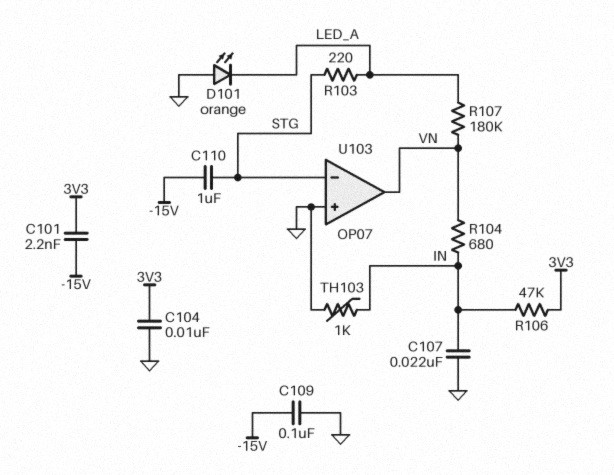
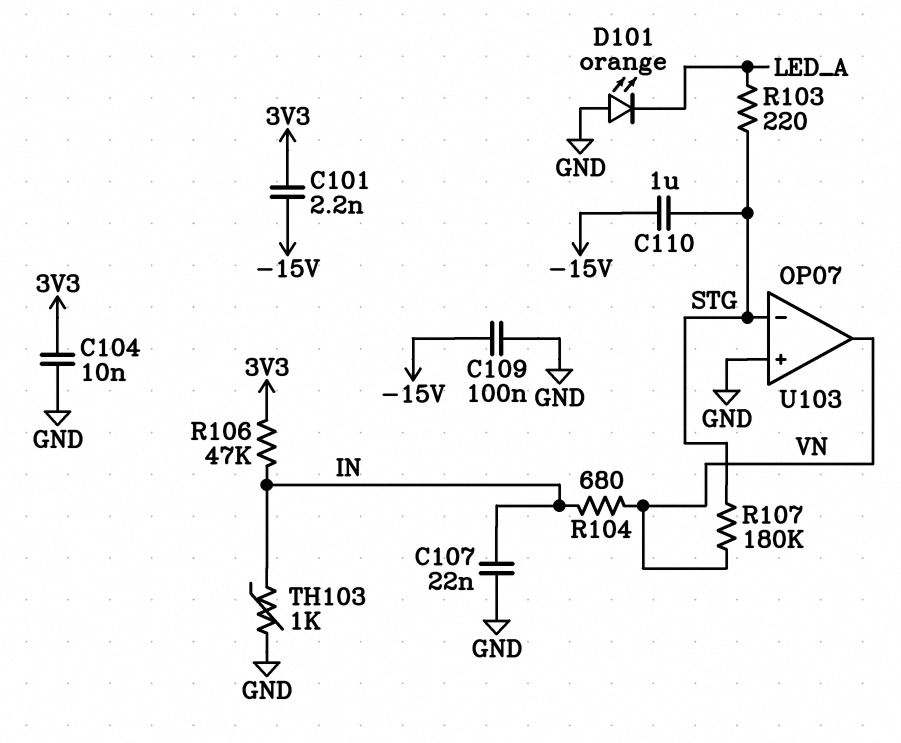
R107: 180k (LED_A, VN) -> 180k (STG, VN)

